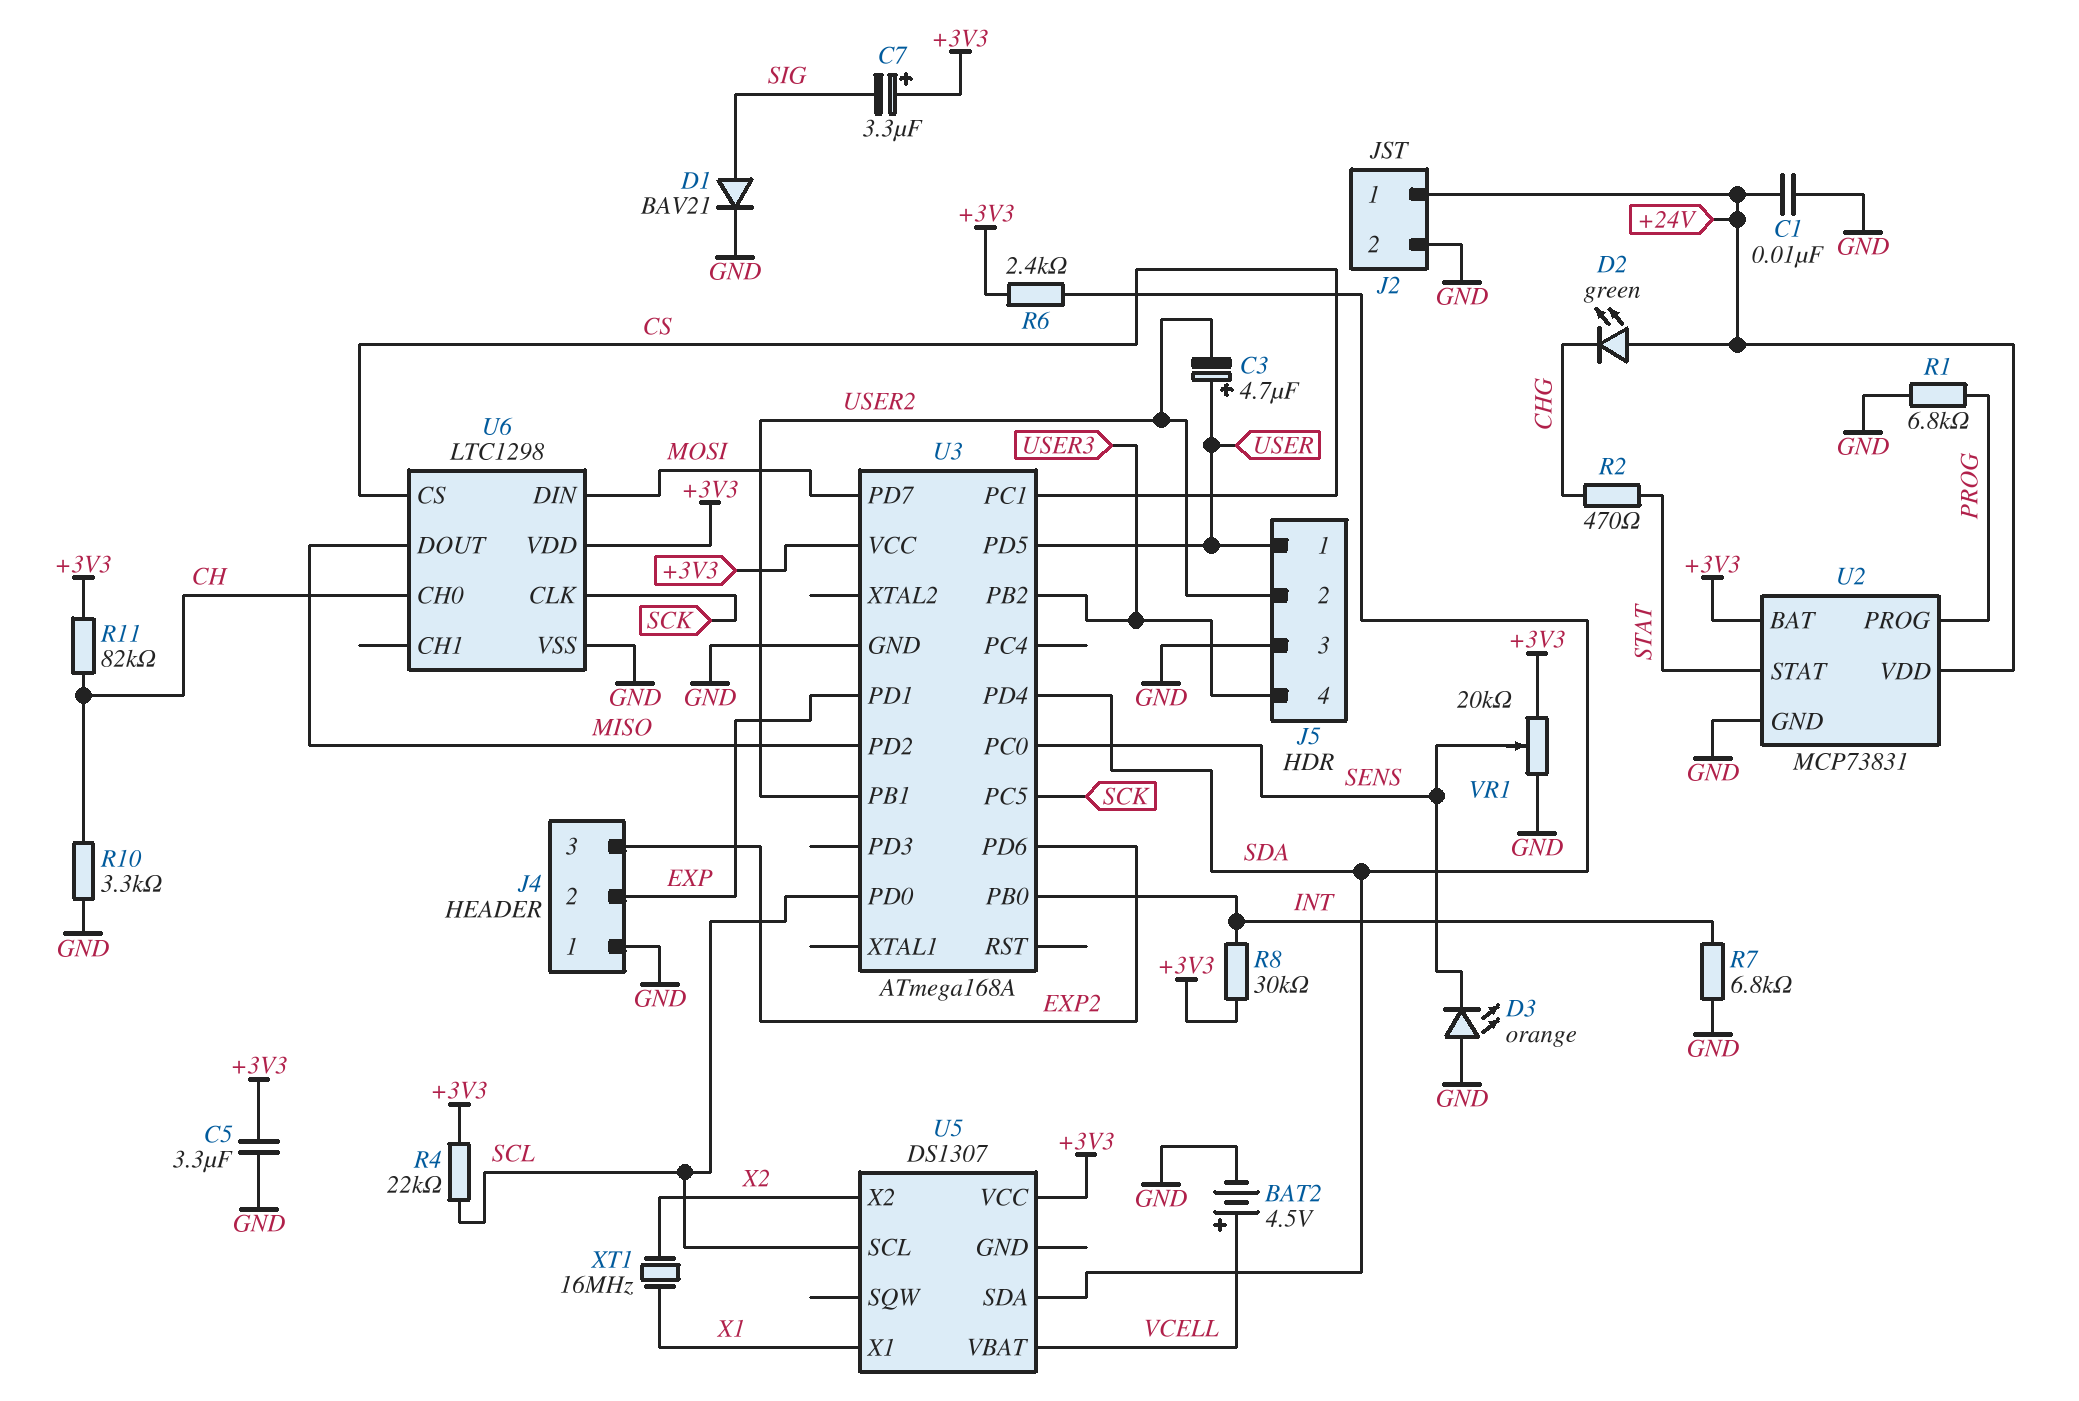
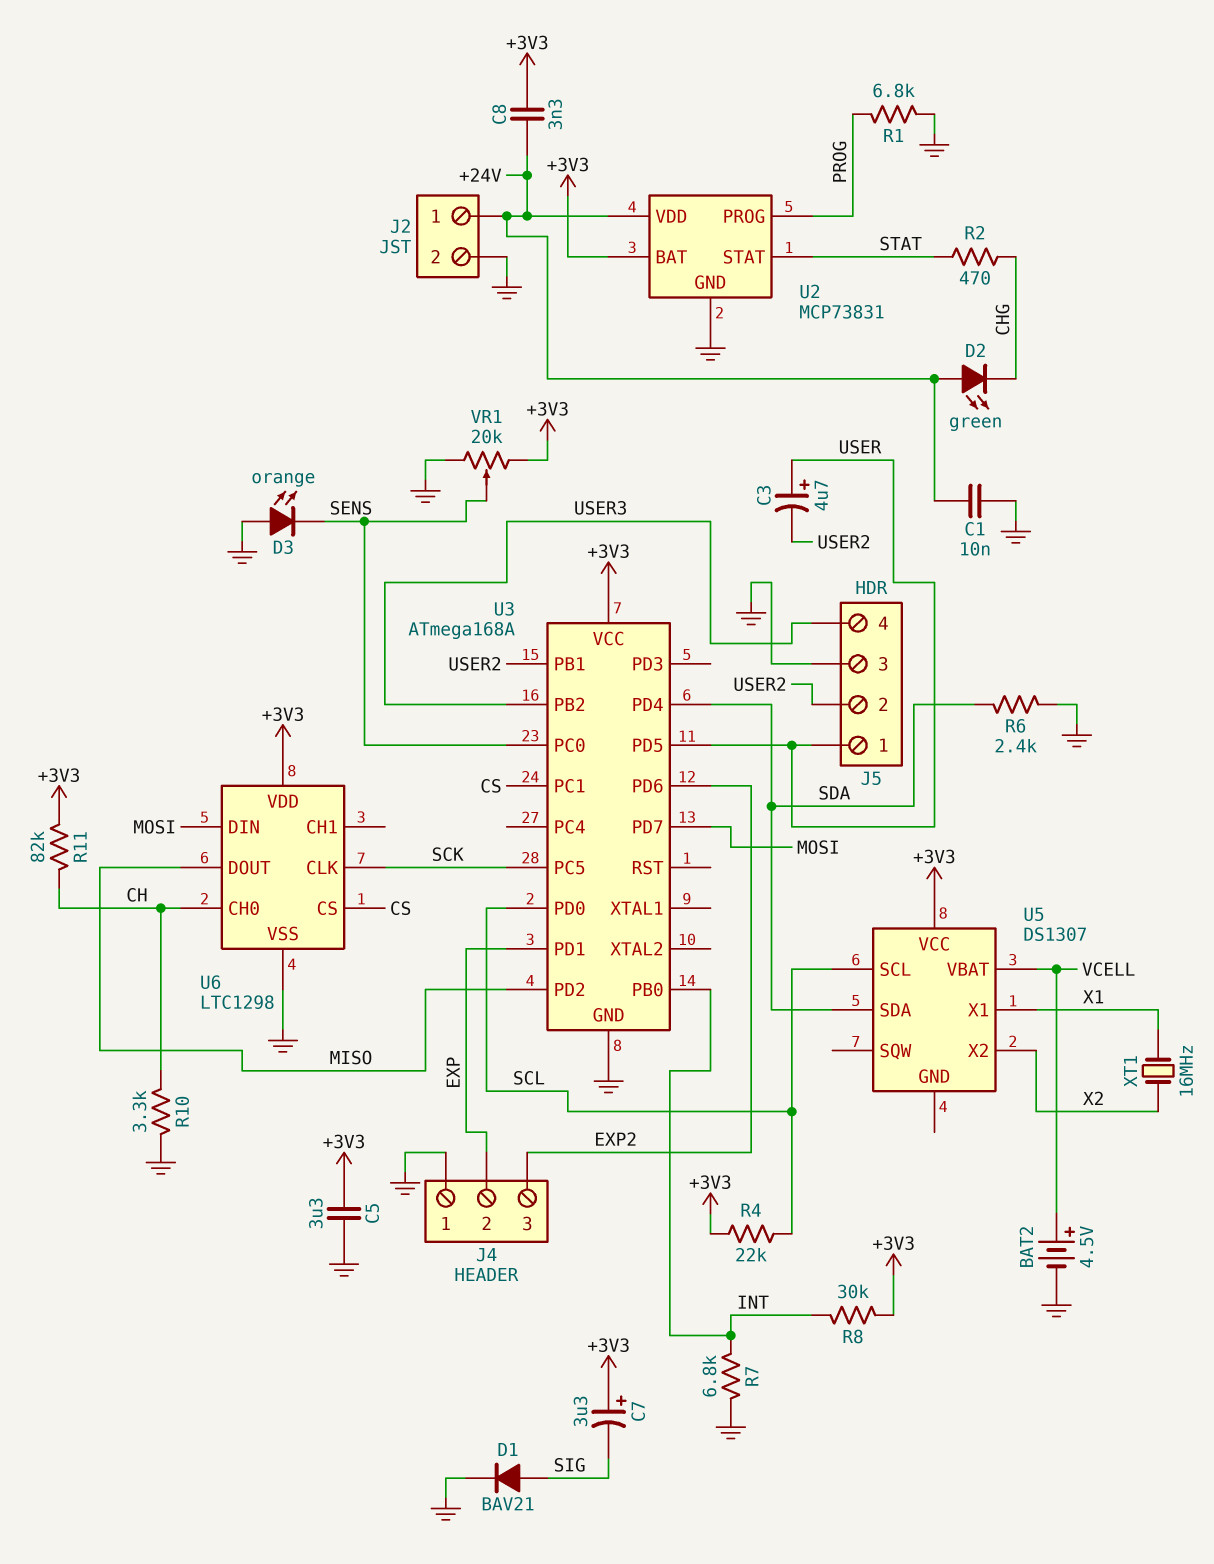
C8: none -> 3.3nF (+3V3, +24V)
R6: 2.4k (+3V3, SDA) -> 2.4k (GND, SDA)

